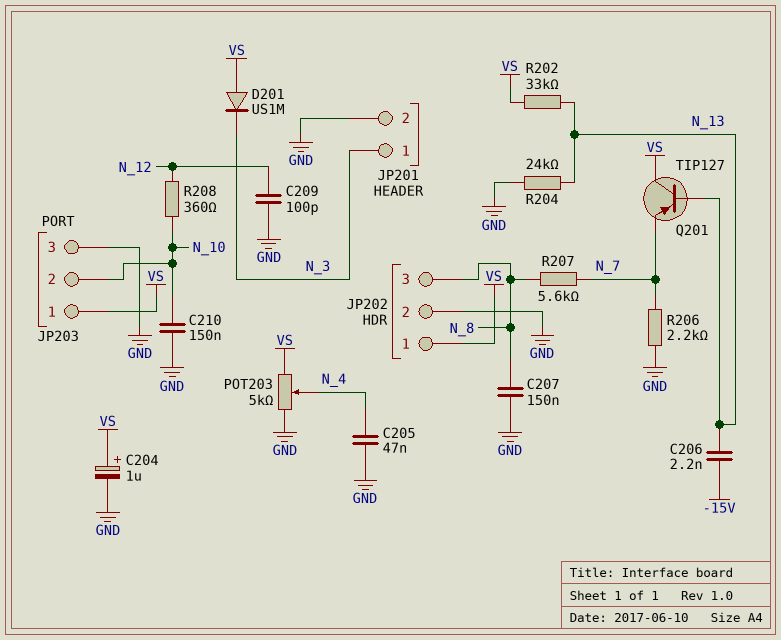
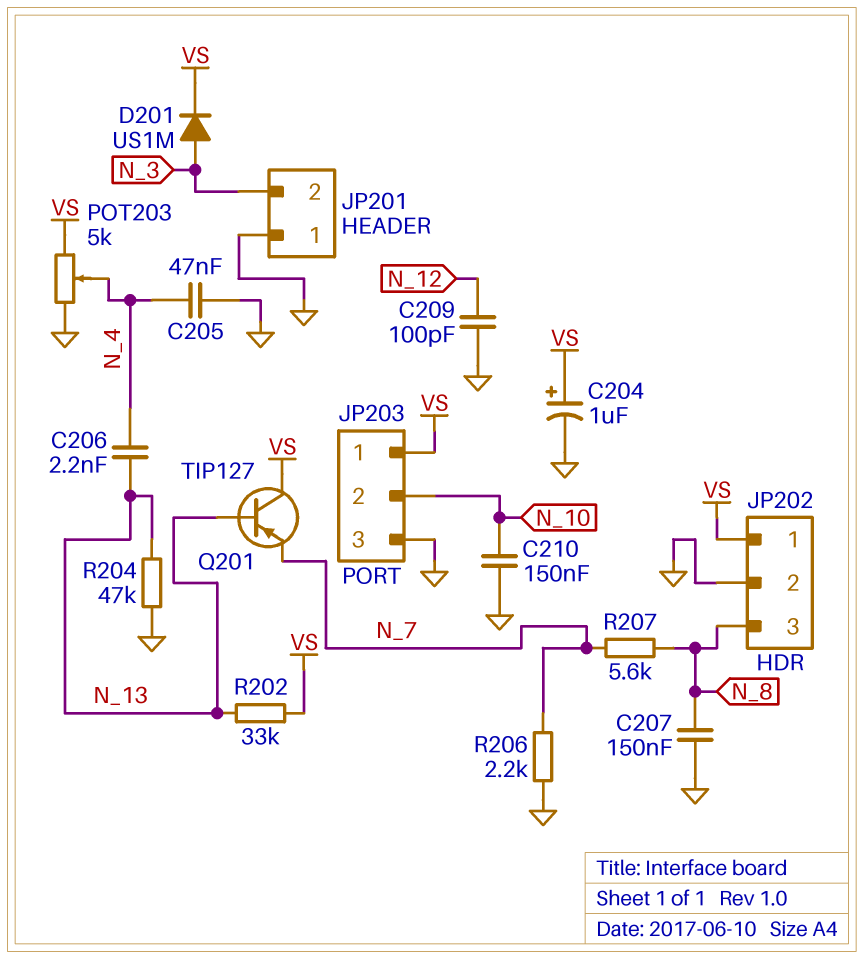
C206: 2.2nF (-15V, N_13) -> 2.2nF (N_4, N_13)
D201: diode US1M (A VS, K N_3) -> diode US1M (A N_3, K VS)
JP201 pin 1: N_3 -> GND
JP201 pin 2: GND -> N_3
R204: 24k (GND, N_13) -> 47k (GND, N_13)
R208: 360 (N_10, N_12) -> none

